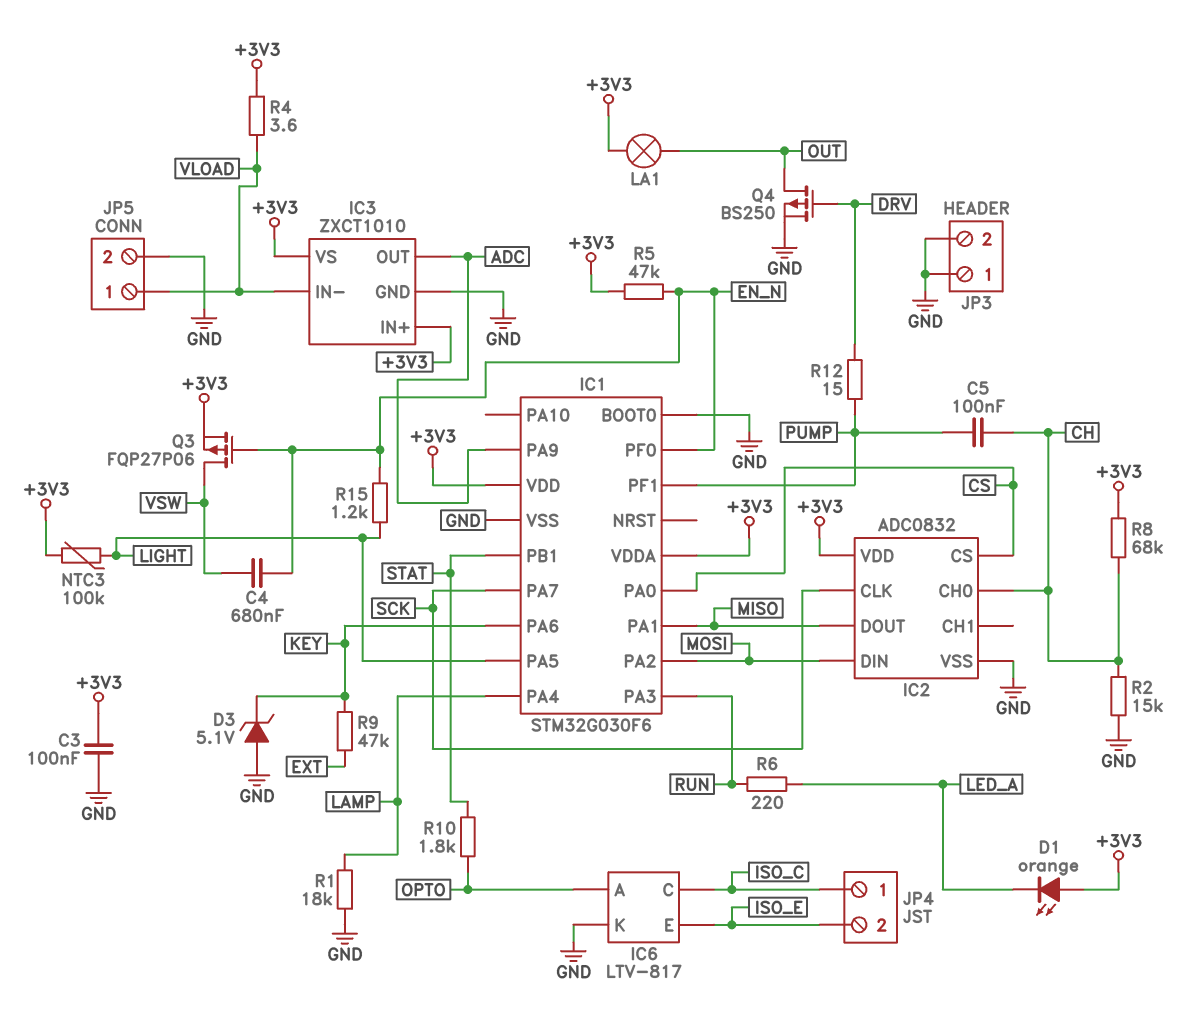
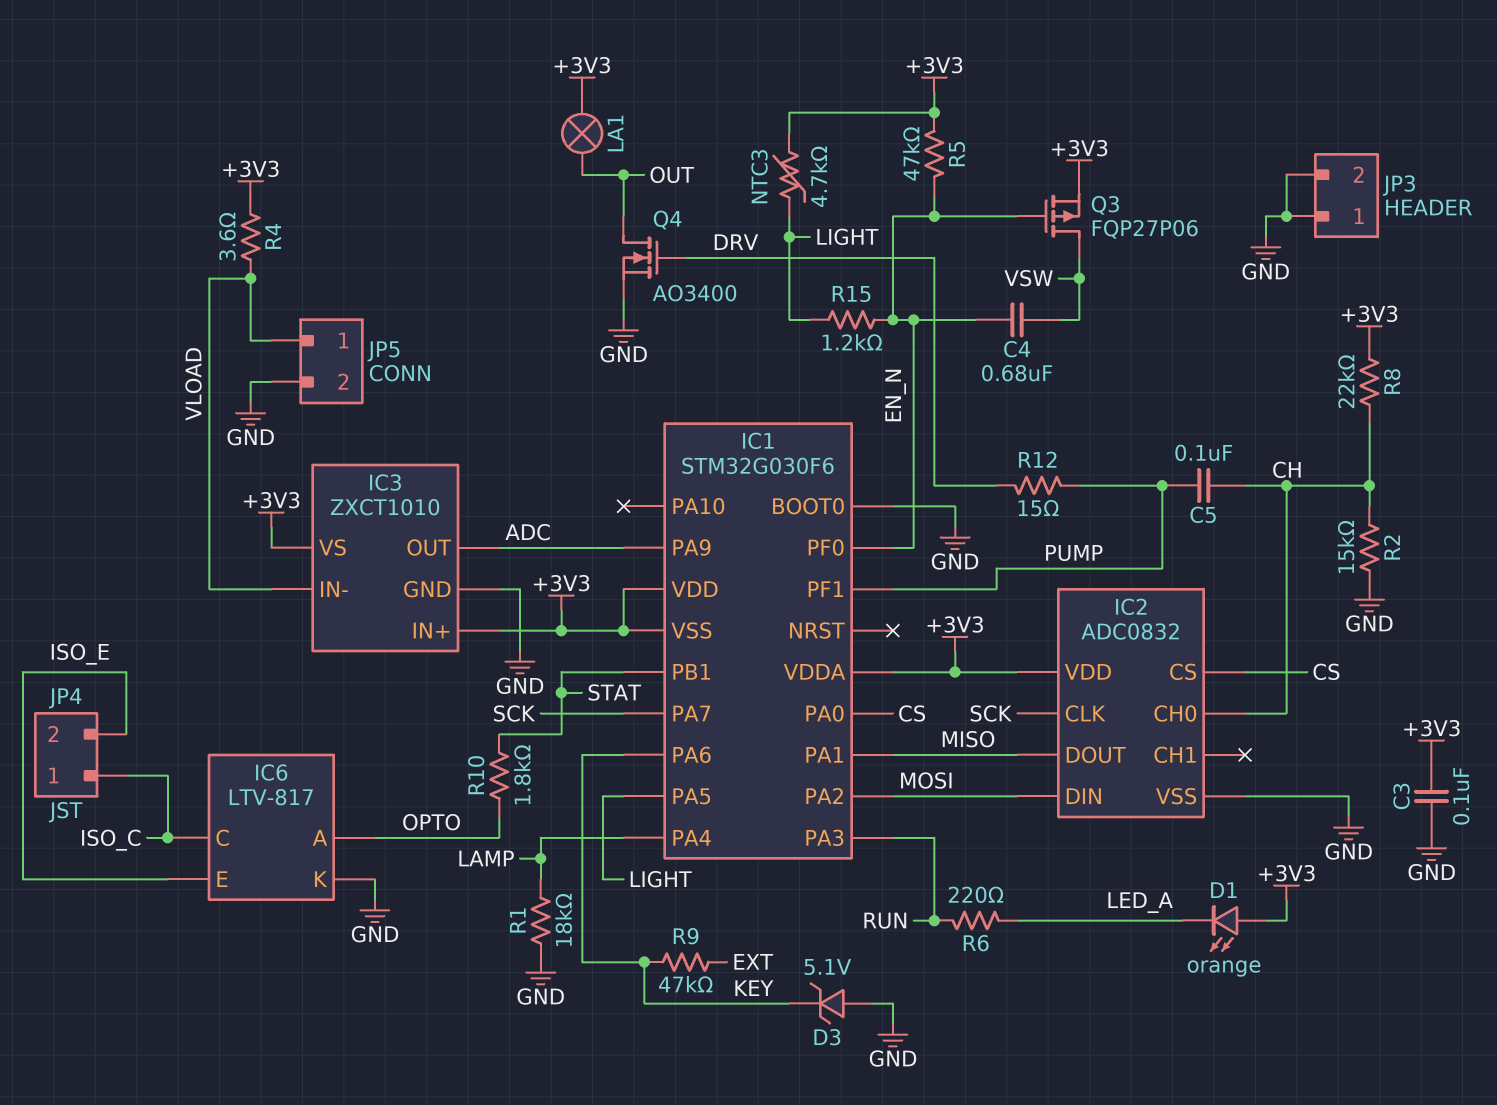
IC1 pin VSS: GND -> +3V3
NTC3: 100k (+3V3, LIGHT) -> 4.7k (+3V3, LIGHT)
Q4: PMOS BS250 (G DRV, D OUT, S GND) -> NMOS AO3400 (G DRV, D OUT, S GND)
R8: 68k (+3V3, CH) -> 22k (+3V3, CH)

